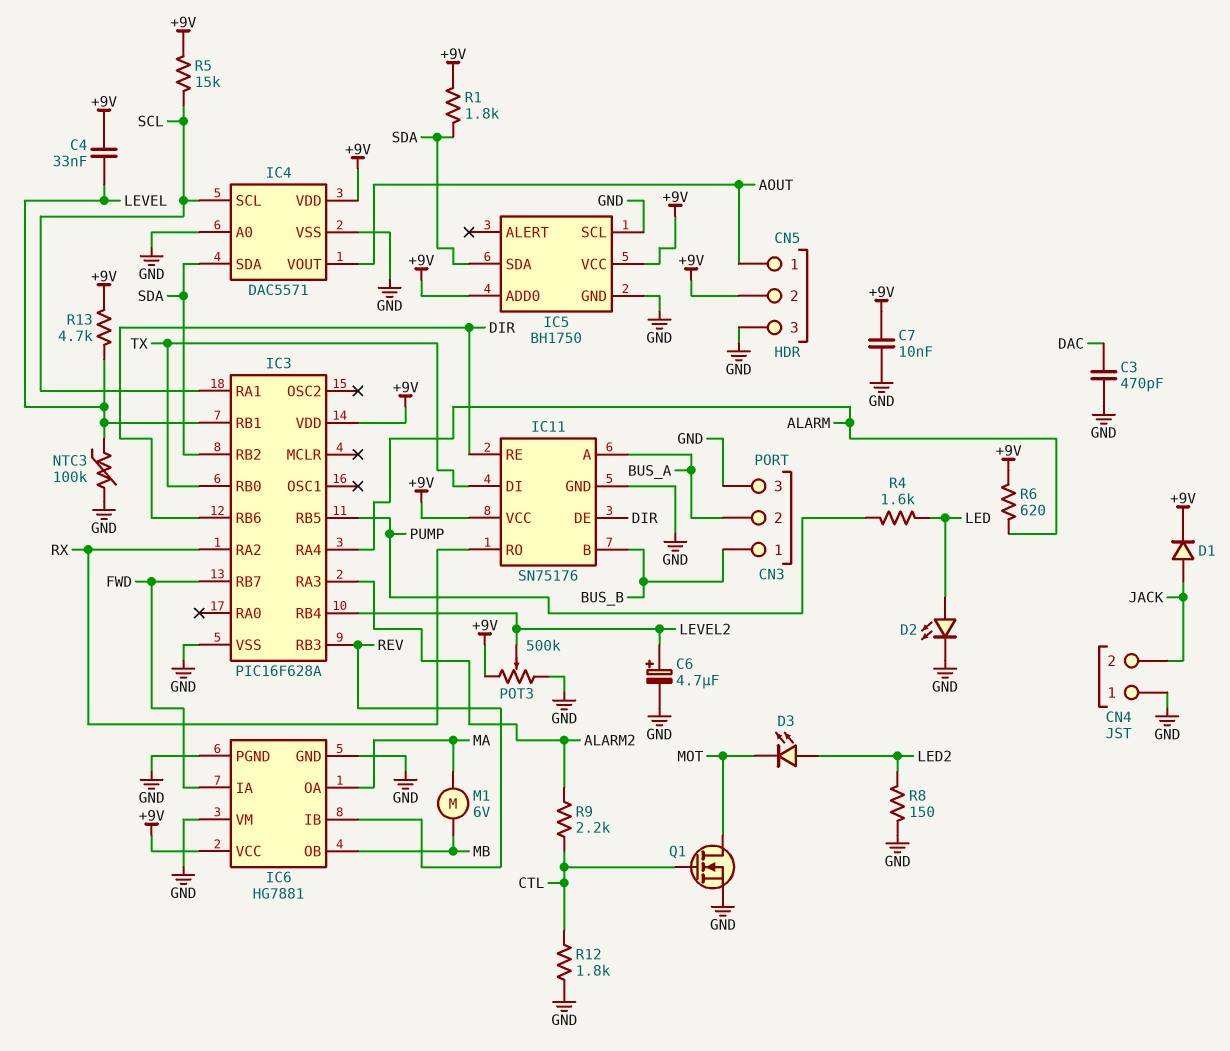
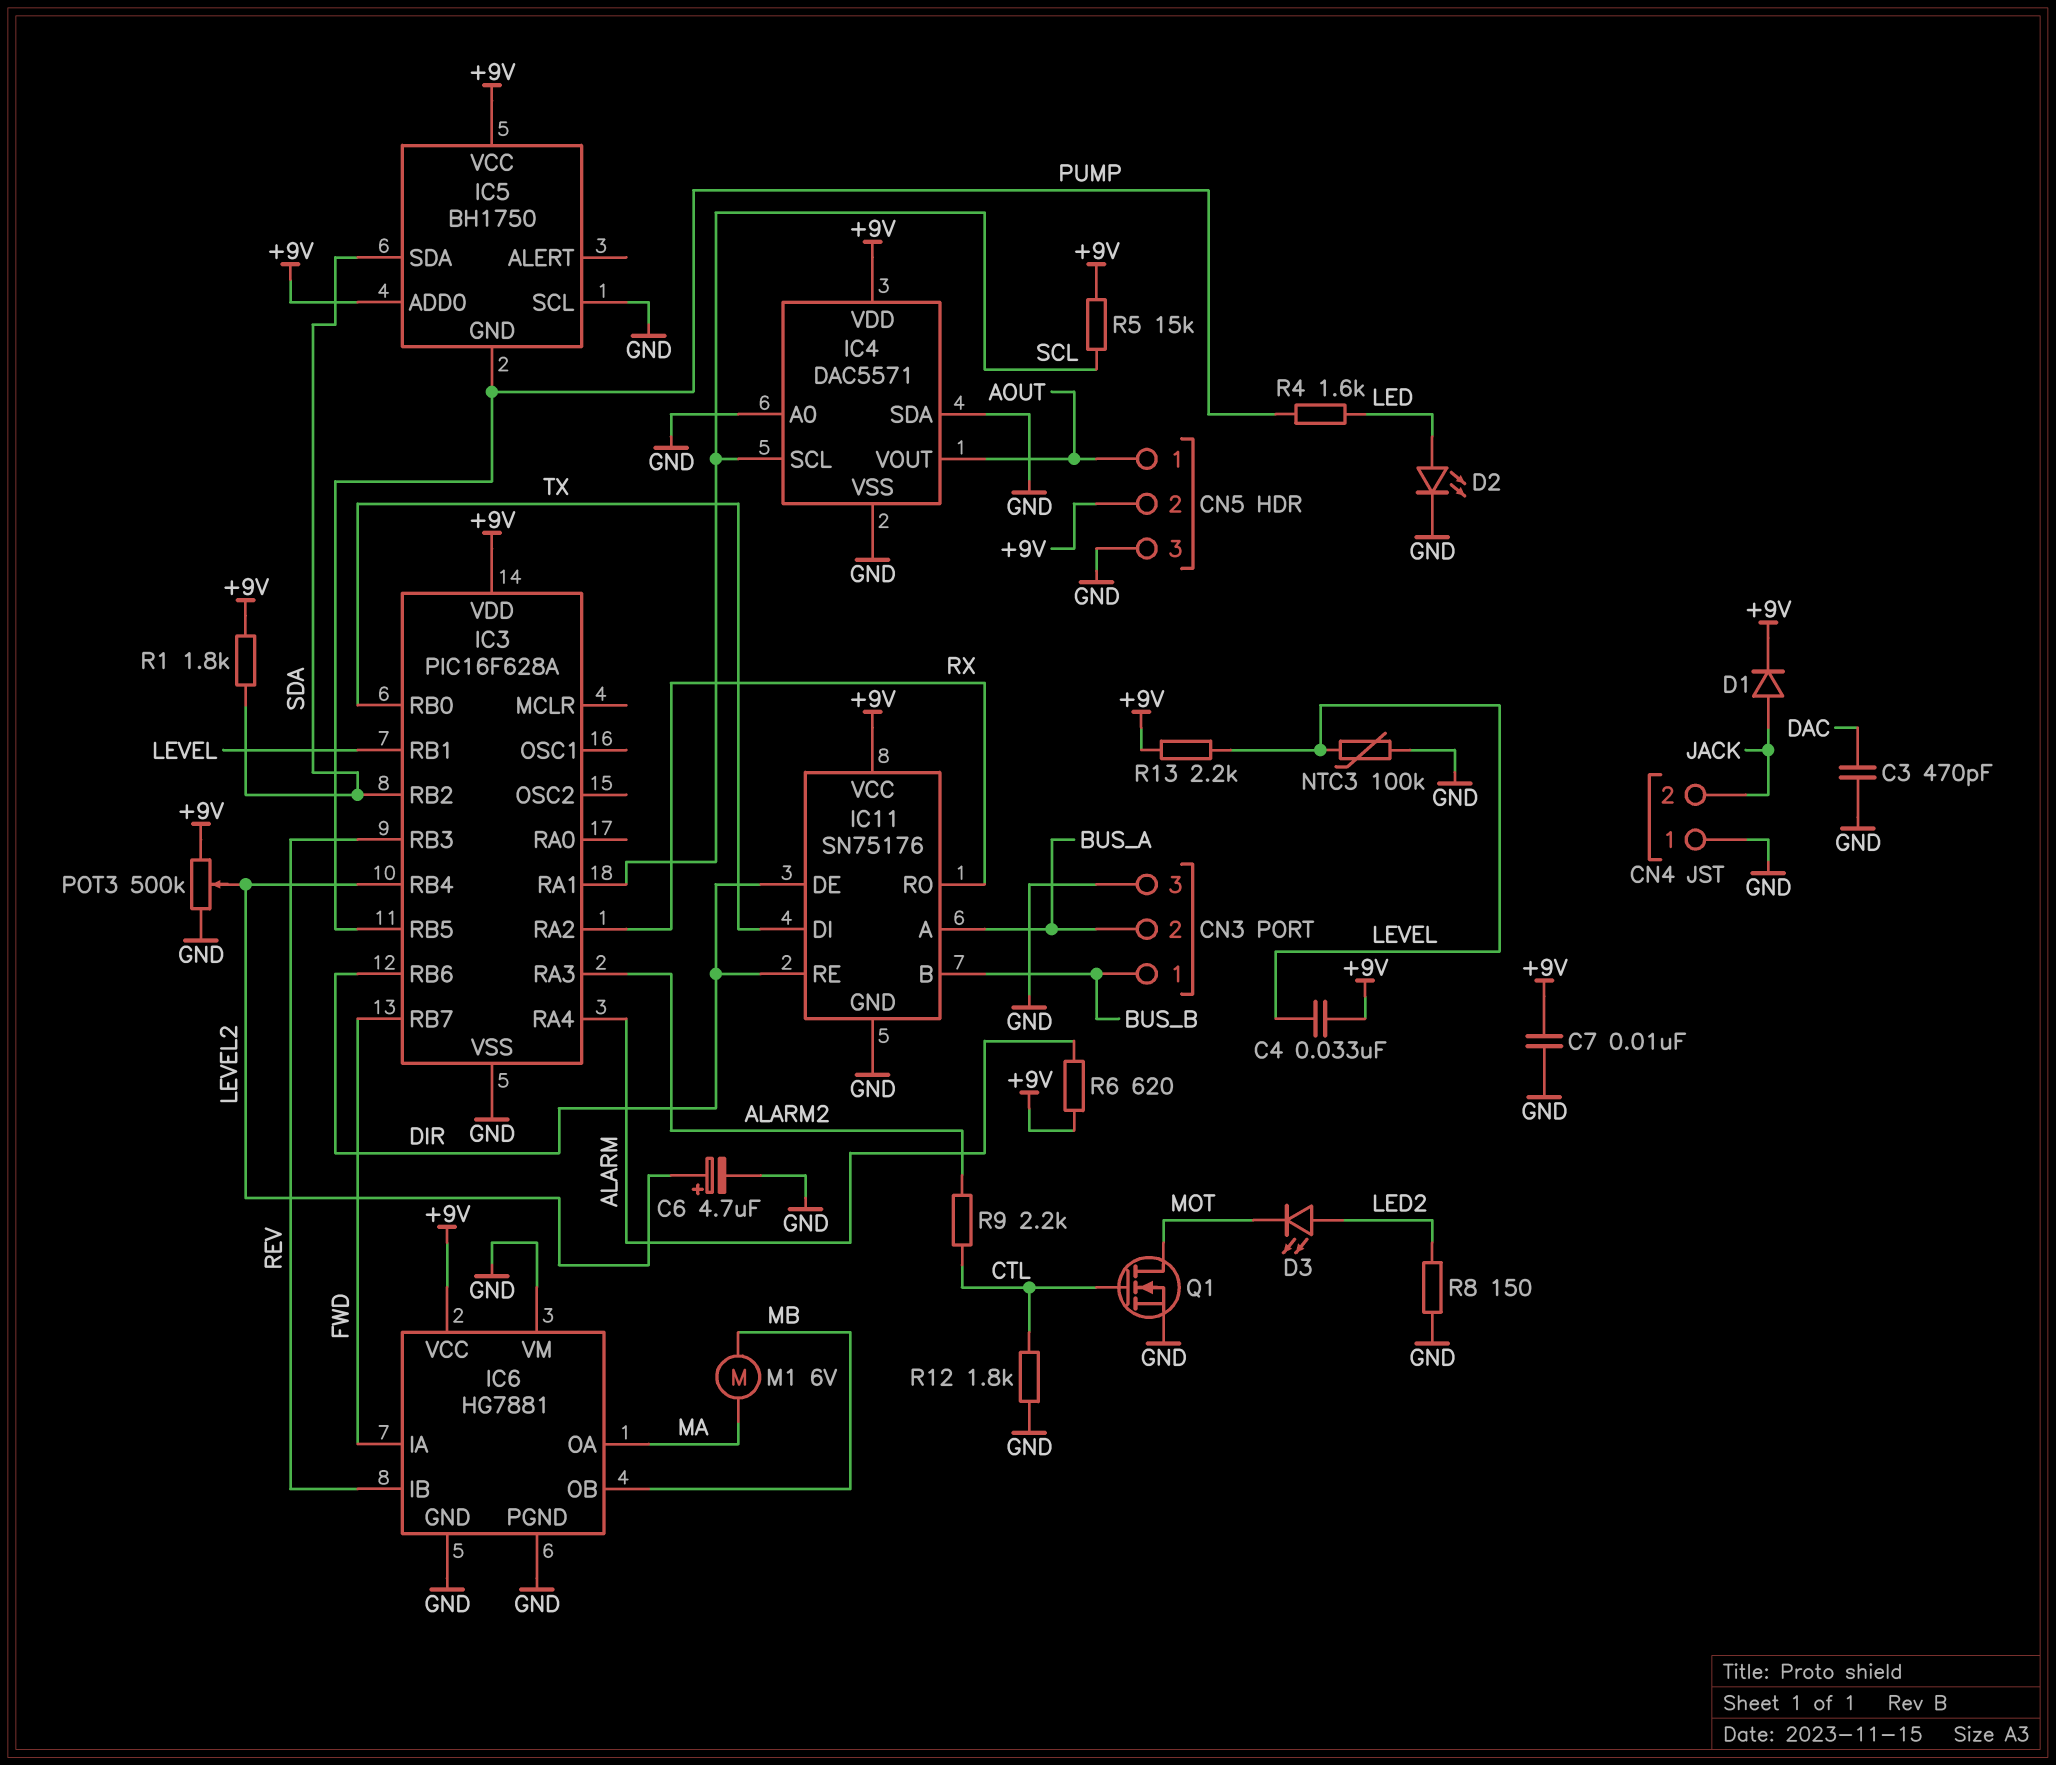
IC4 pin SDA: SDA -> GND
IC5 pin GND: GND -> PUMP
R13: 4.7k (+9V, LEVEL) -> 2.2k (+9V, LEVEL)

